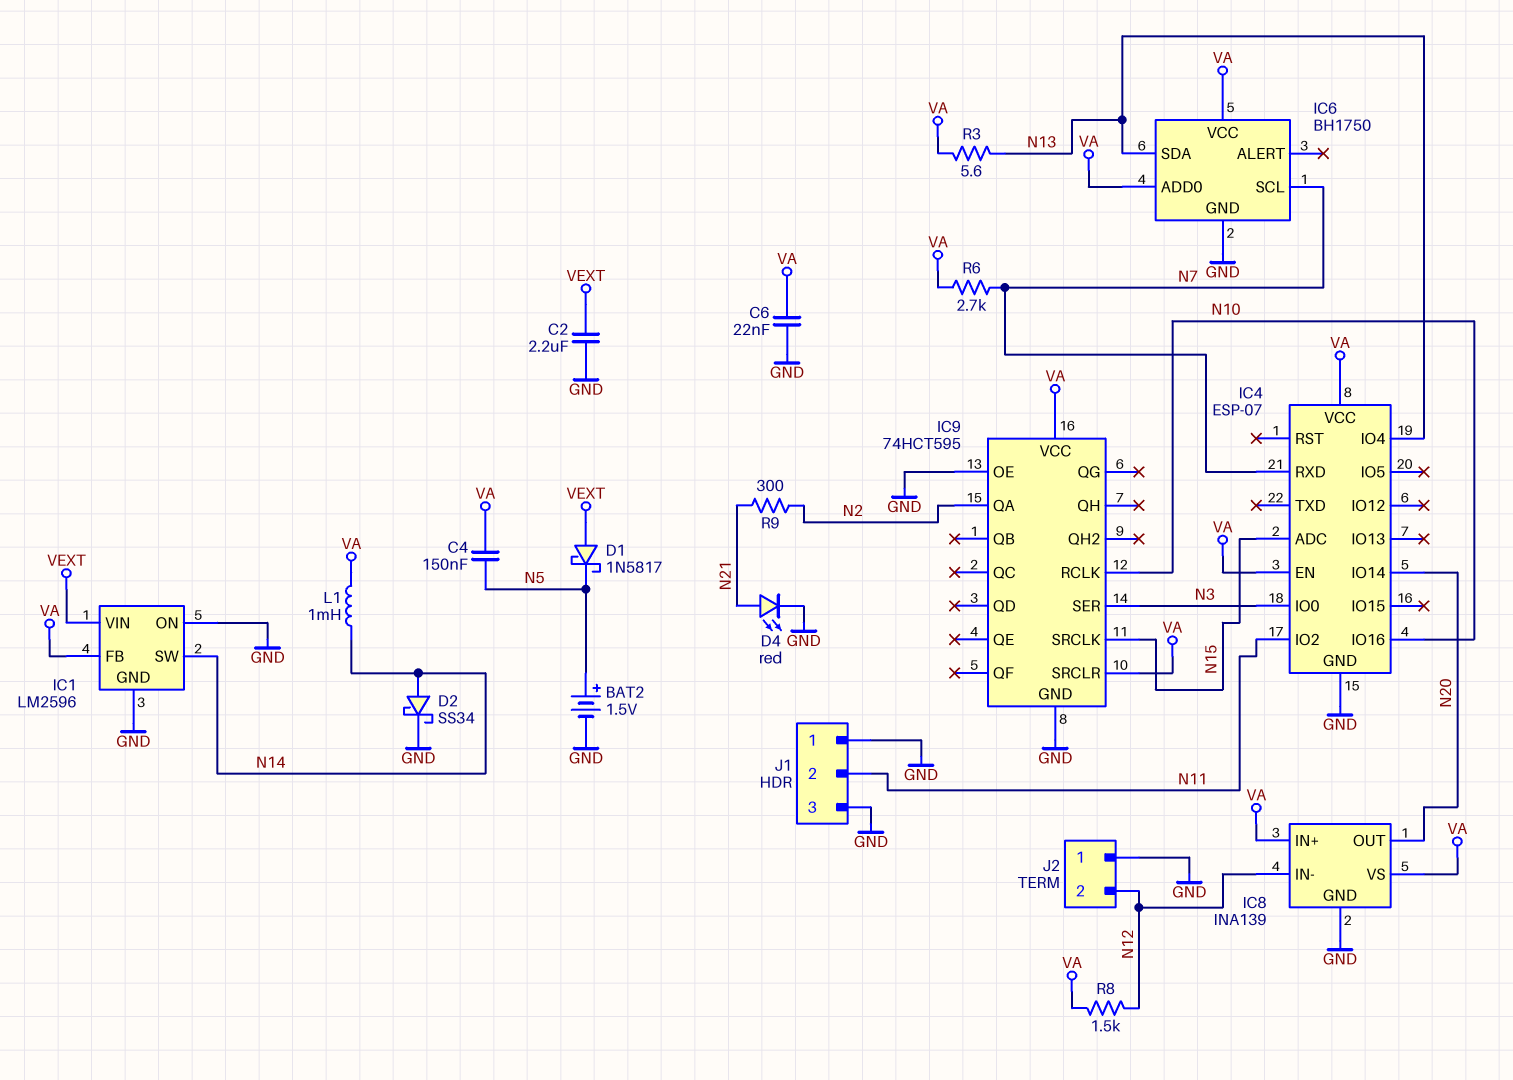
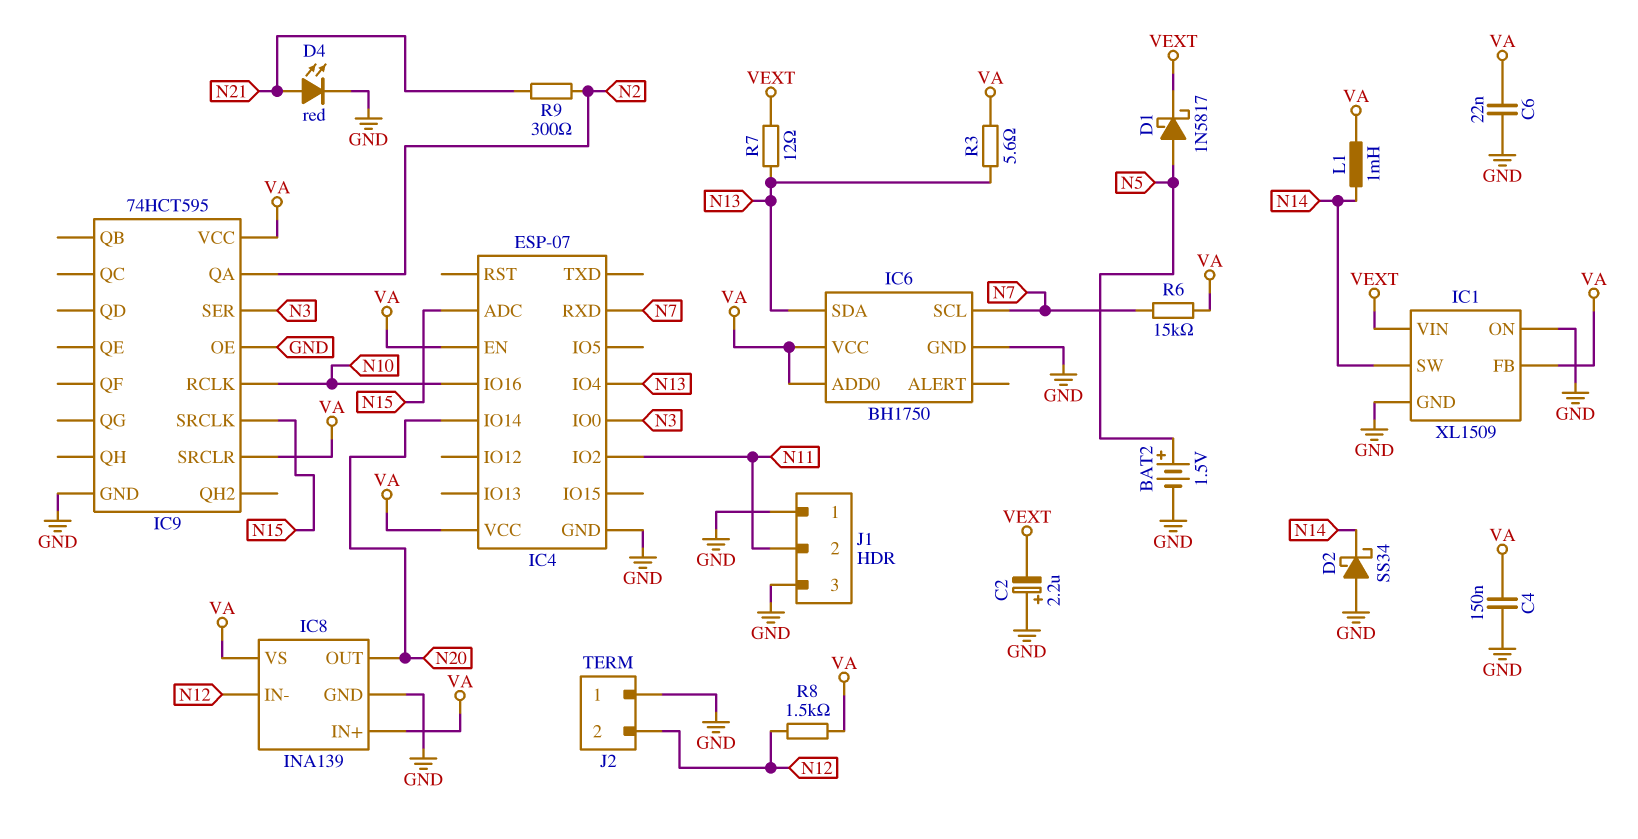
C2: 2.2uF (GND, VEXT) -> 2.2uF (plus GND, minus VEXT)
C4: 150nF (N5, VA) -> 150nF (GND, VA)
D1: schottky 1N5817 (A VEXT, K N5) -> schottky 1N5817 (A N5, K VEXT)
D2: schottky SS34 (A N14, K GND) -> schottky SS34 (A GND, K N14)
IC1: LM2596 -> XL1509
R6: 2.7k (N7, VA) -> 15k (N7, VA)
R7: none -> 12 (N13, VEXT)

